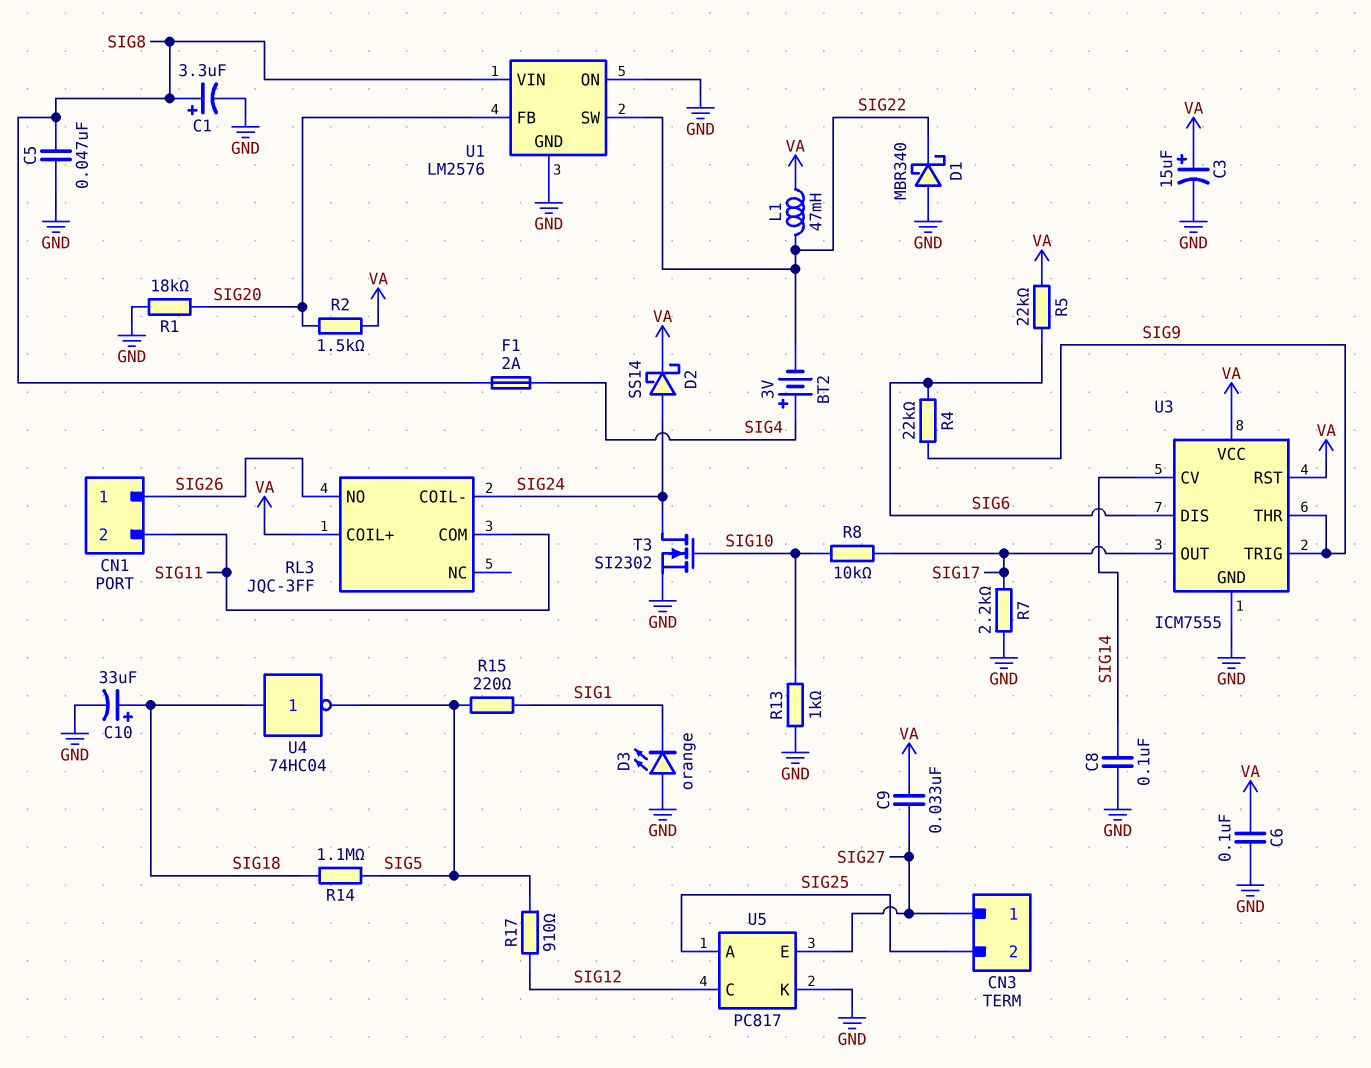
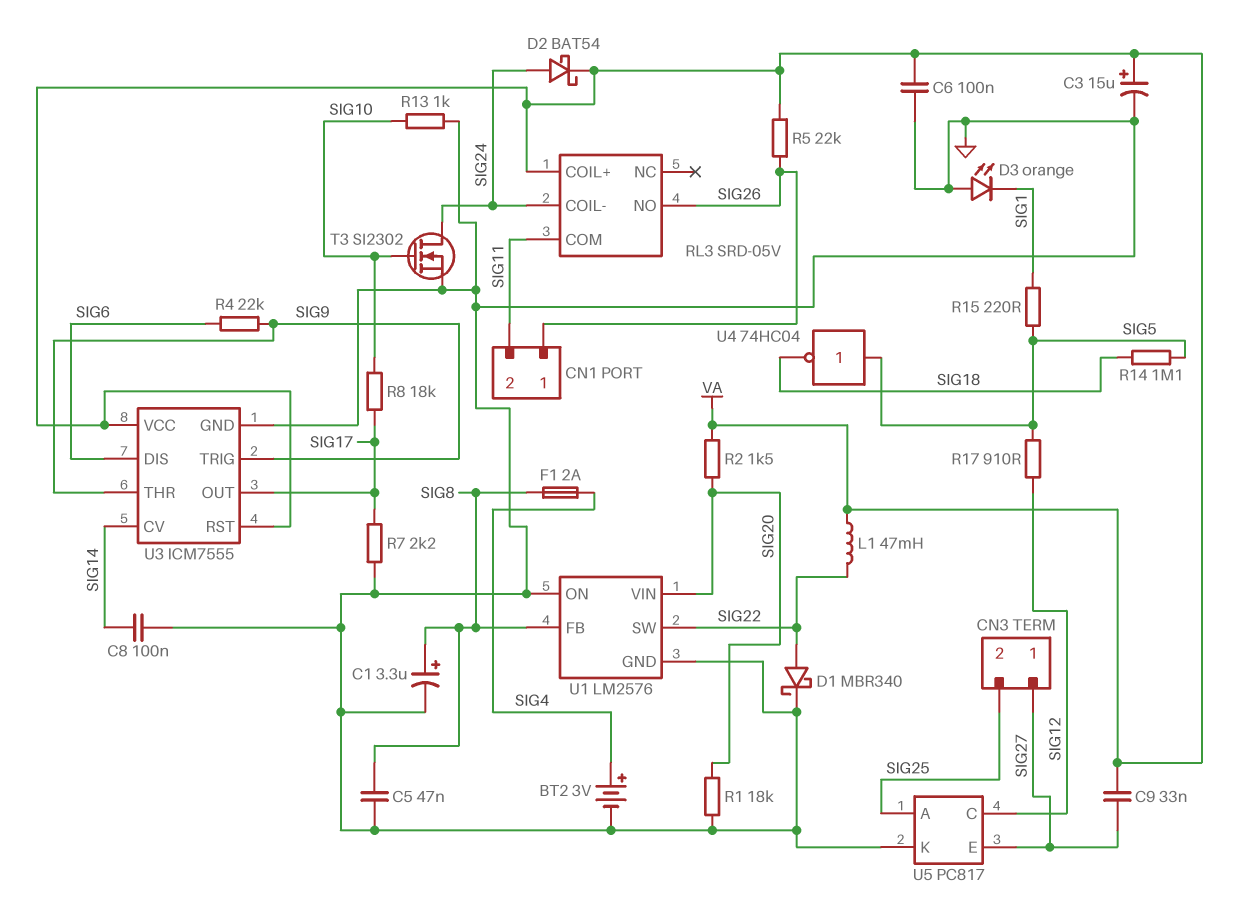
BT2: 3V (plus SIG4, minus SIG22) -> 3V (plus SIG4, minus GND)
C10: 33uF (plus SIG18, minus GND) -> none
D1: schottky MBR340 (A GND, K SIG22) -> schottky MBR340 (A SIG22, K GND)
D2: schottky SS14 (A SIG24, K VA) -> schottky BAT54 (A SIG24, K VA)
R5: 22k (SIG6, VA) -> 22k (SIG26, VA)
R8: 10k (SIG10, SIG17) -> 18k (SIG10, SIG17)
RL3: JQC-3FF -> SRD-05V
U1 pin FB: SIG20 -> SIG8
U1 pin VIN: SIG8 -> SIG20
U4: NOT 74HC04 (in SIG18, out SIG5) -> NOT 74HC04 (in SIG5, out SIG18)

